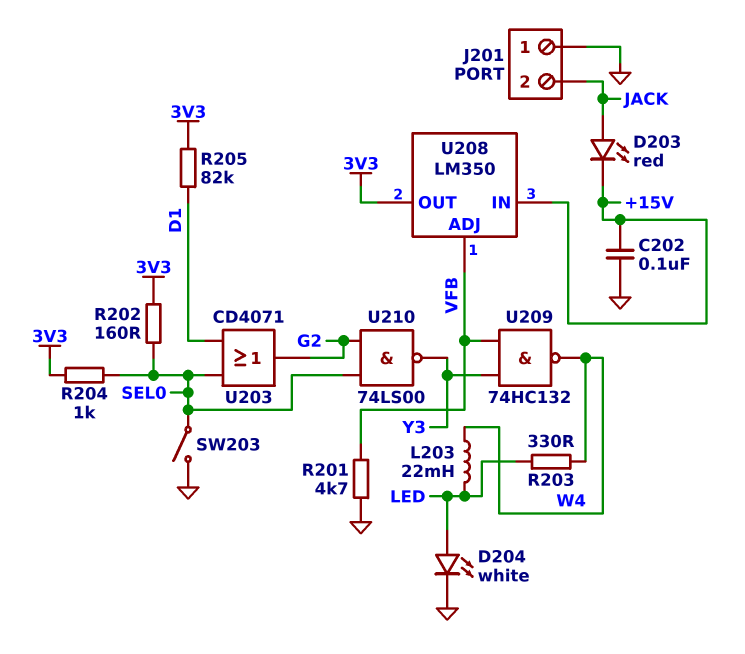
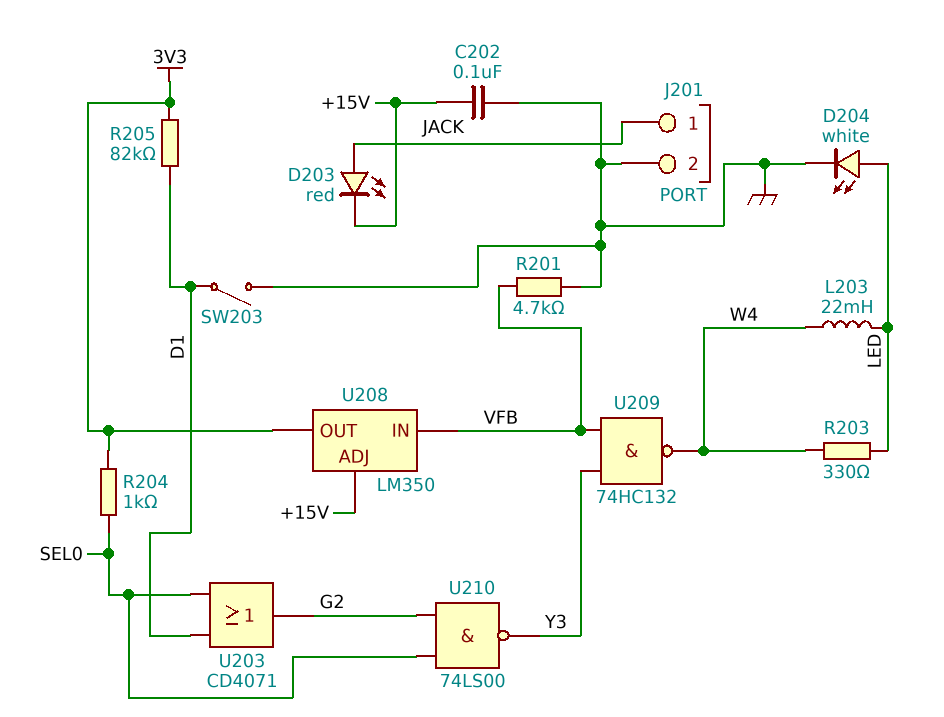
J201 pin 1: GND -> JACK
J201 pin 2: JACK -> GND
R202: 160 (3V3, SEL0) -> none
SW203: switch (GND, SEL0) -> switch (D1, GND)
U208 pin ADJ: VFB -> +15V
U208 pin IN: +15V -> VFB

